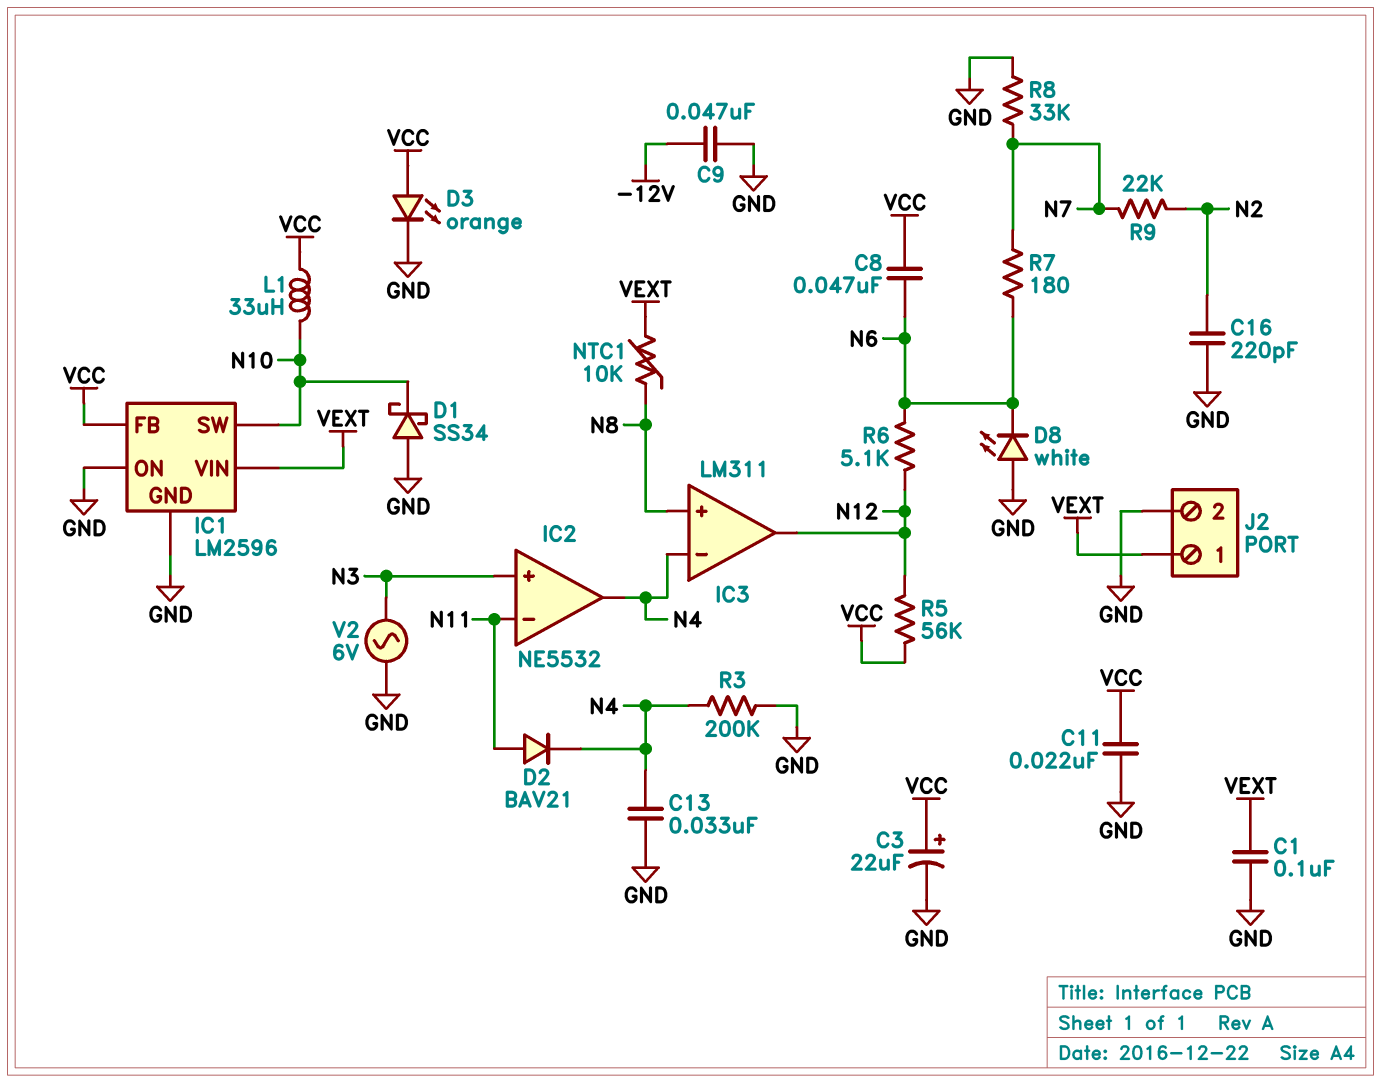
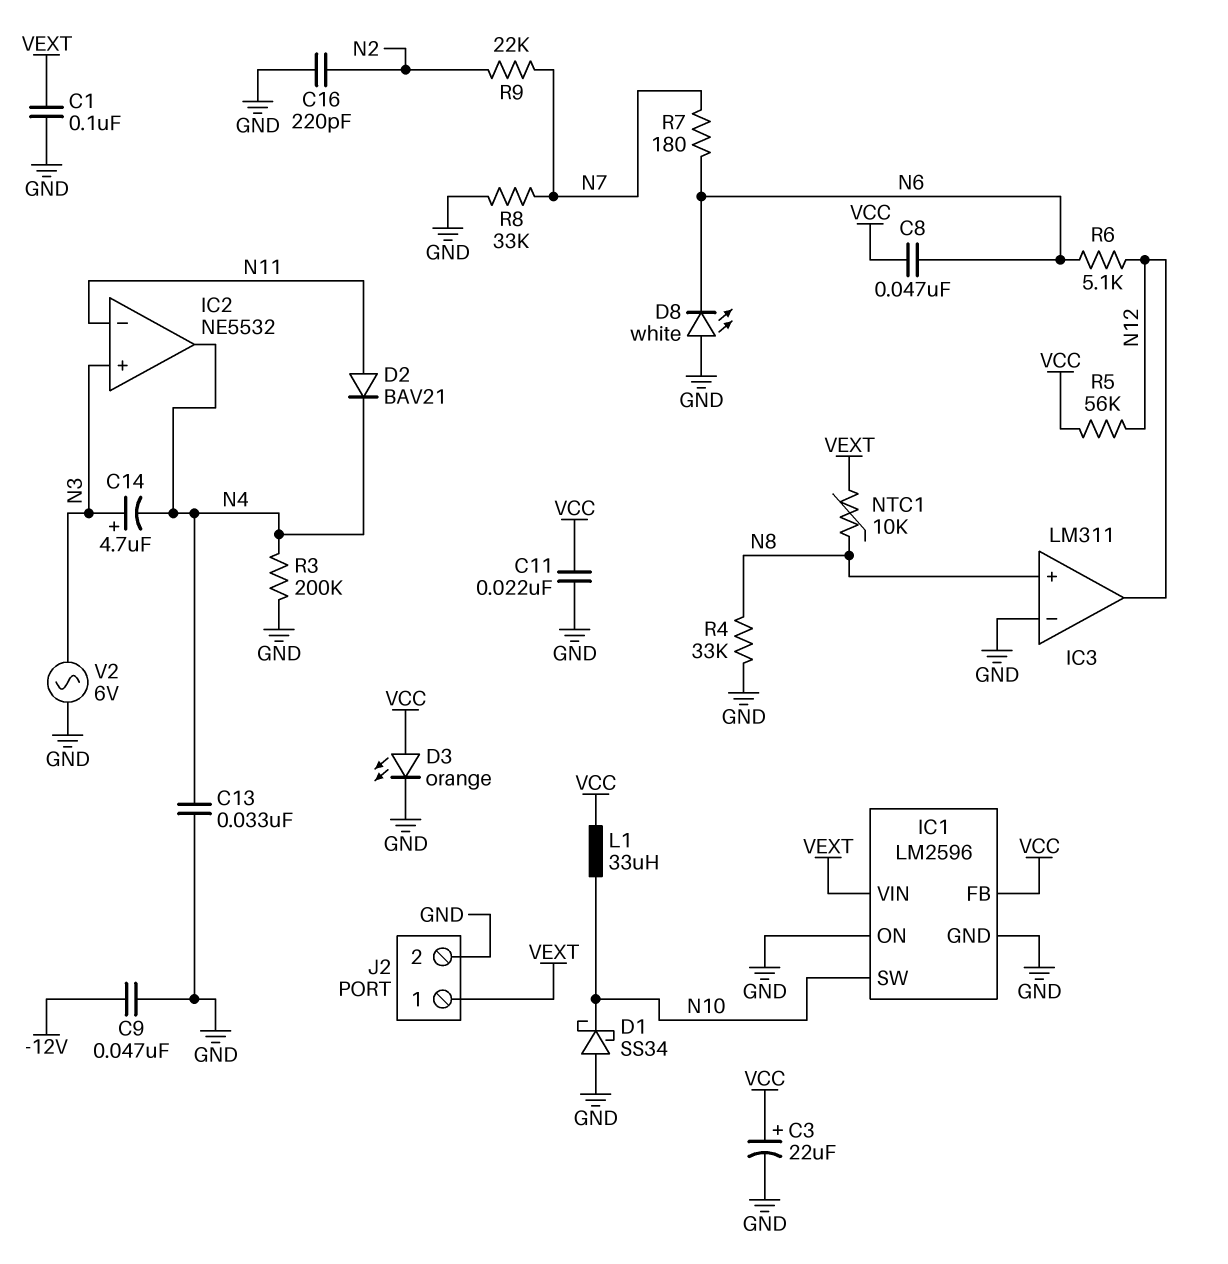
C14: none -> 4.7uF (plus N3, minus N4)
IC3 pin in-: N4 -> GND
R4: none -> 33k (GND, N8)

